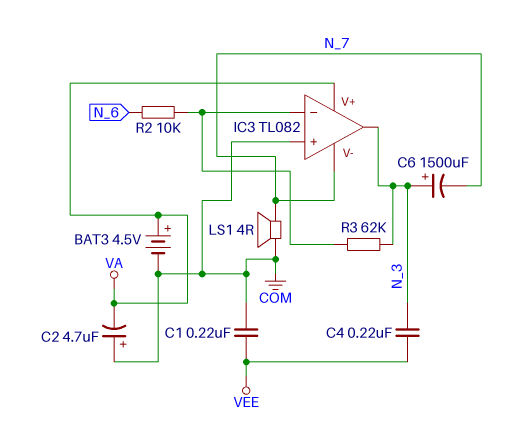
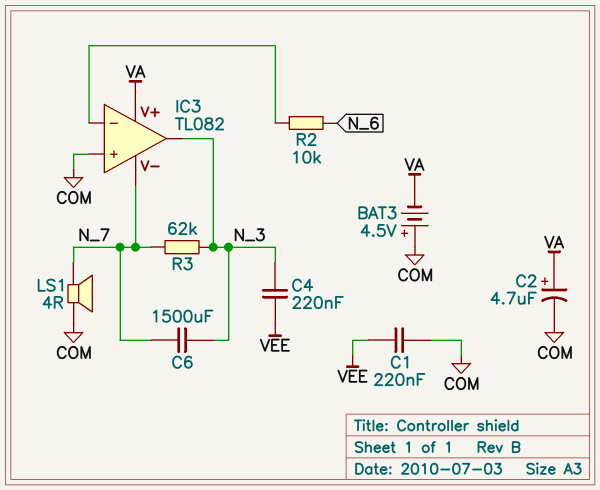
BAT3: 4.5V (plus VA, minus COM) -> 4.5V (plus COM, minus VA)
C2: 4.7uF (plus COM, minus VA) -> 4.7uF (plus VA, minus COM)
C6: 1500uF (plus N_3, minus N_7) -> 1500uF (N_3, N_7)
R3: 62k (IC3/in-, N_3) -> 62k (N_3, N_7)

